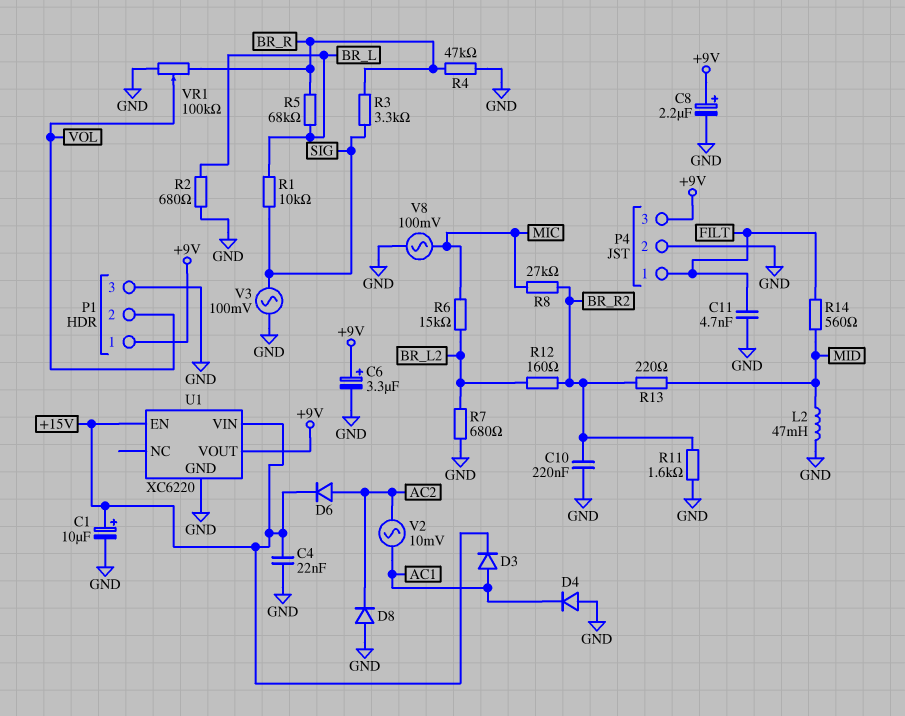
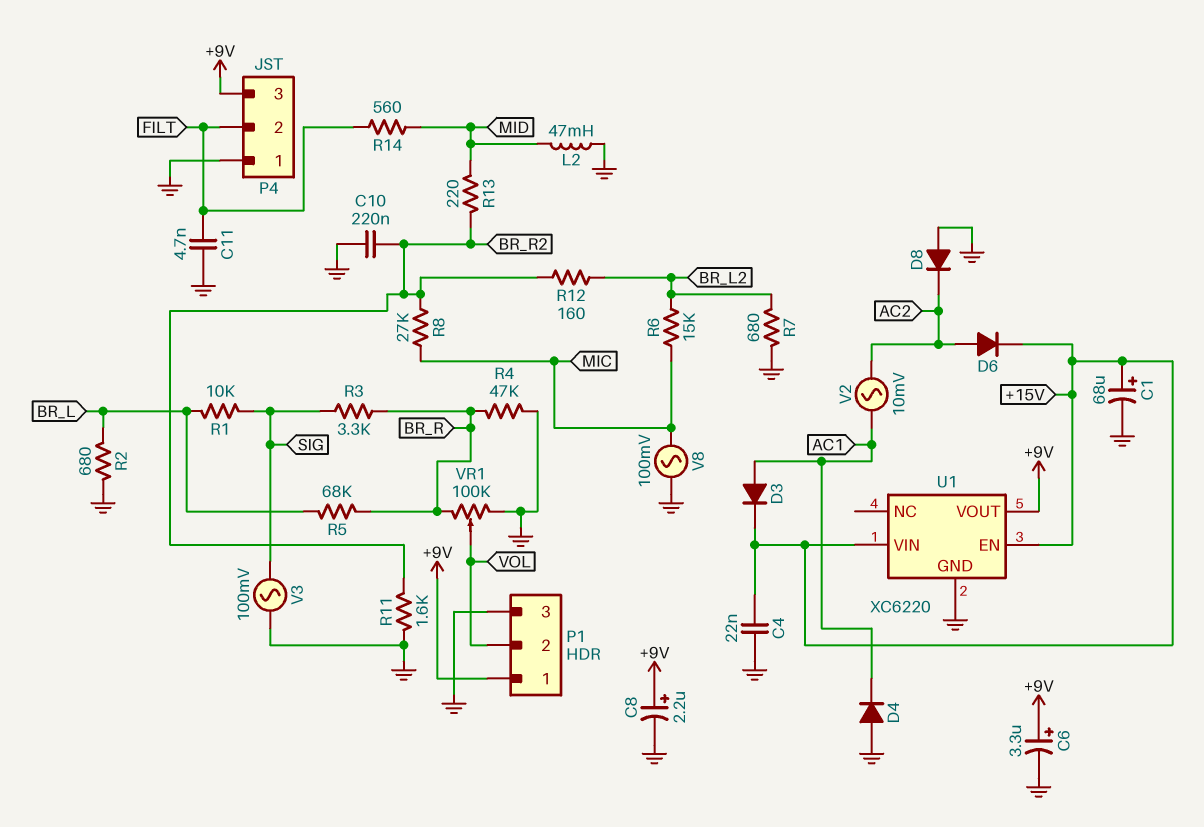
C1: 10uF (plus +15V, minus GND) -> 68uF (plus +15V, minus GND)
P4 pin 1: FILT -> GND
P4 pin 2: GND -> FILT

